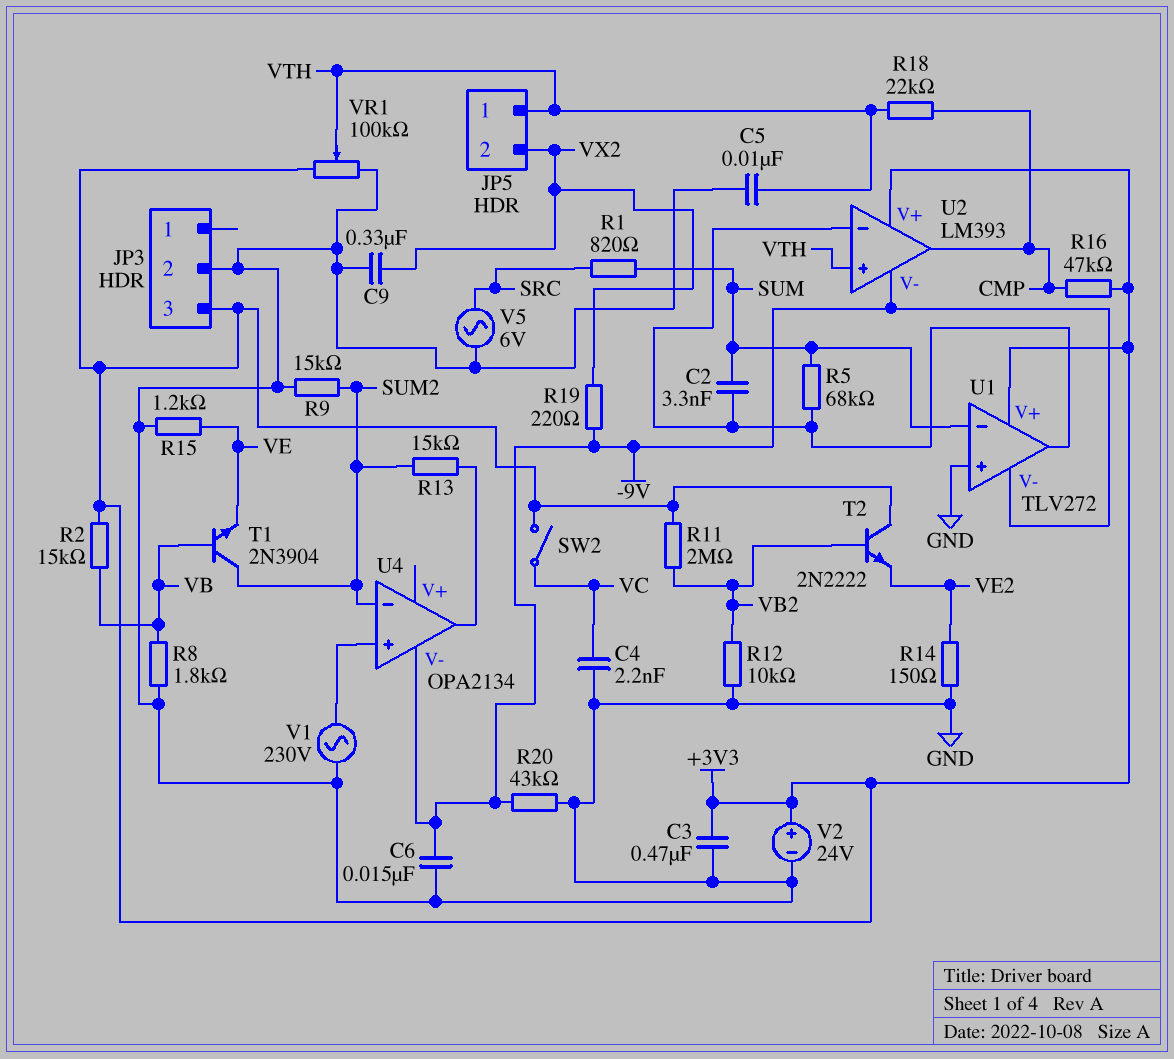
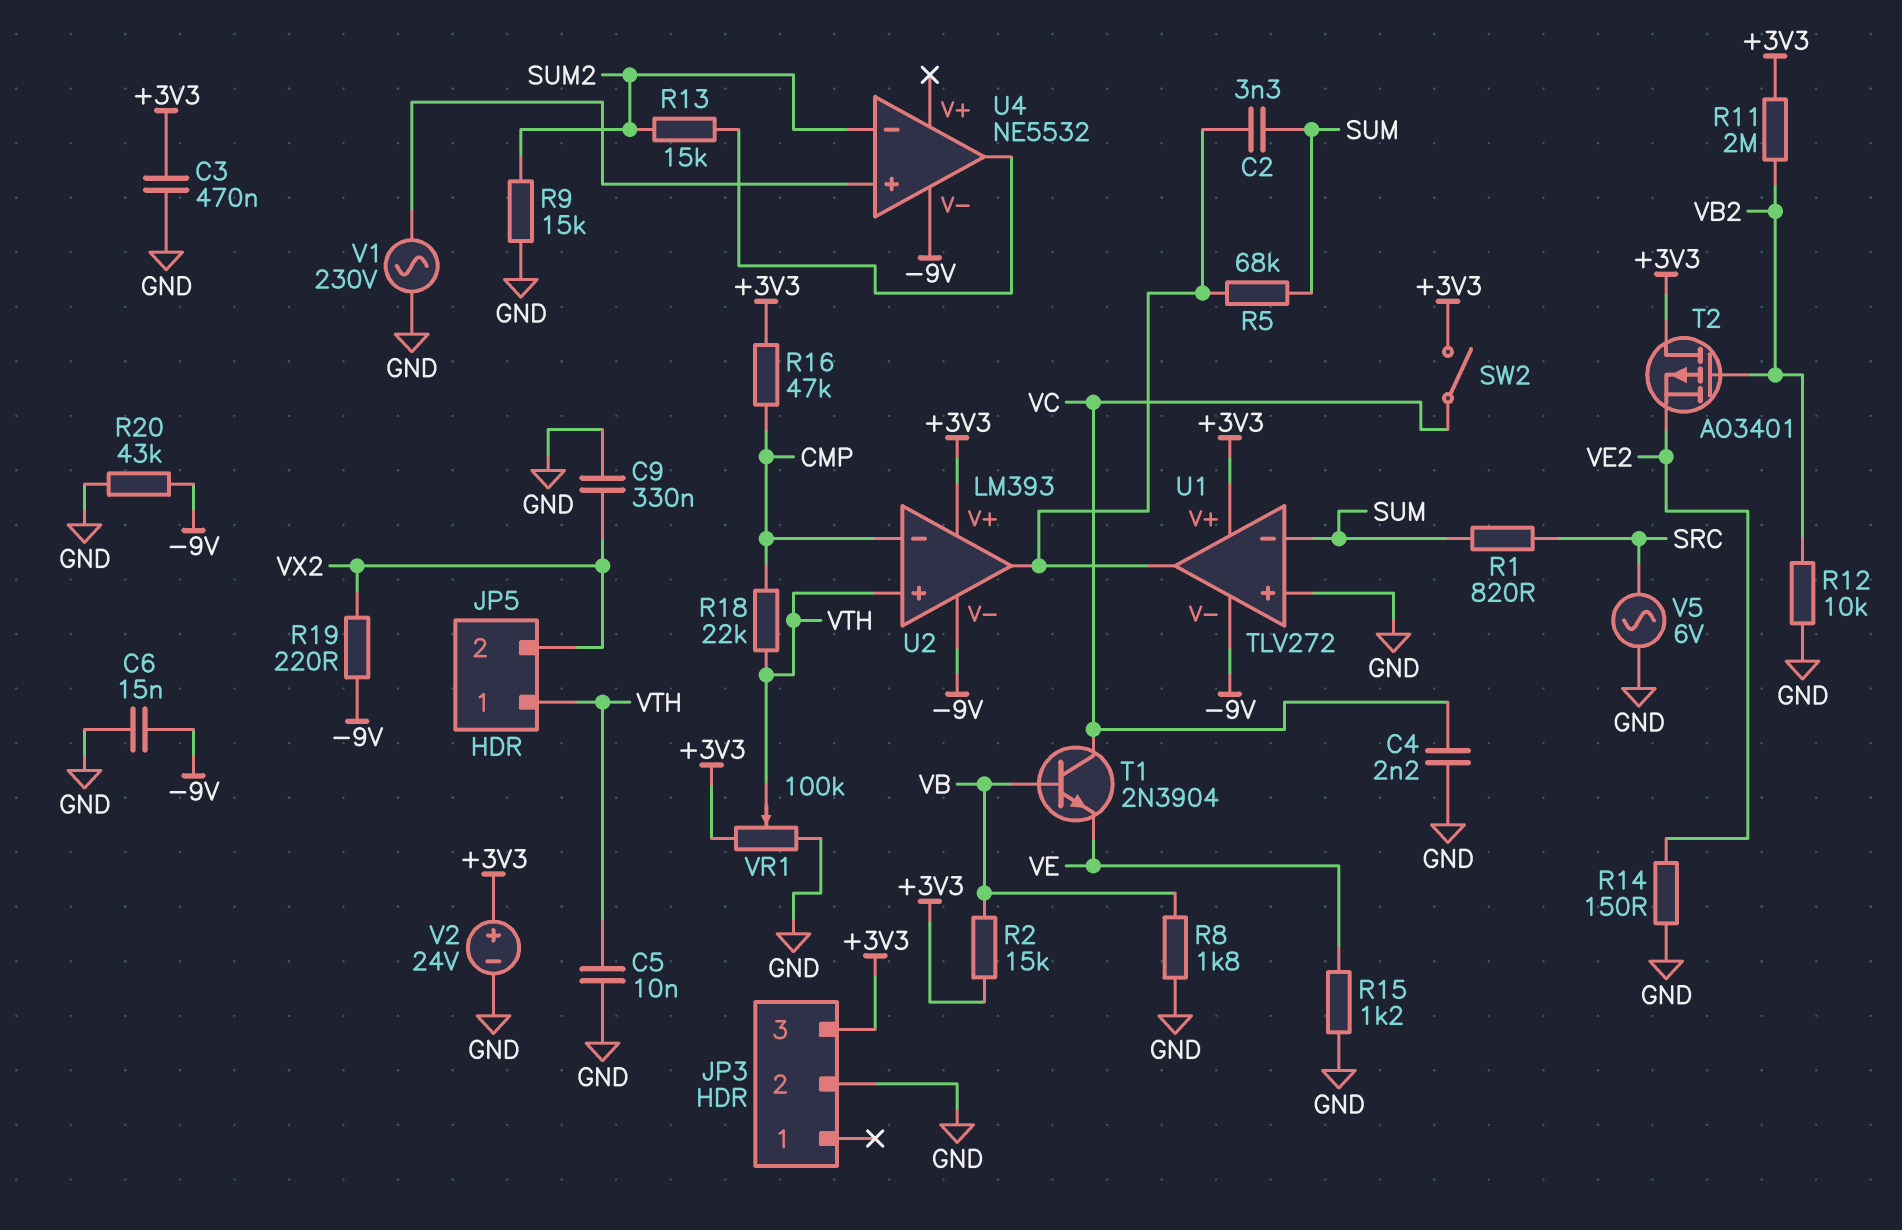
T1: NPN 2N3904 (B VB, C SUM2, E VE) -> NPN 2N3904 (B VB, C VC, E VE)
T2: NPN 2N2222 (B VB2, C +3V3, E VE2) -> PMOS AO3401 (G VB2, D +3V3, S VE2)
U2 pin in-: U1/out -> CMP
U2 pin out: CMP -> U1/out
U4: OPA2134 -> NE5532

